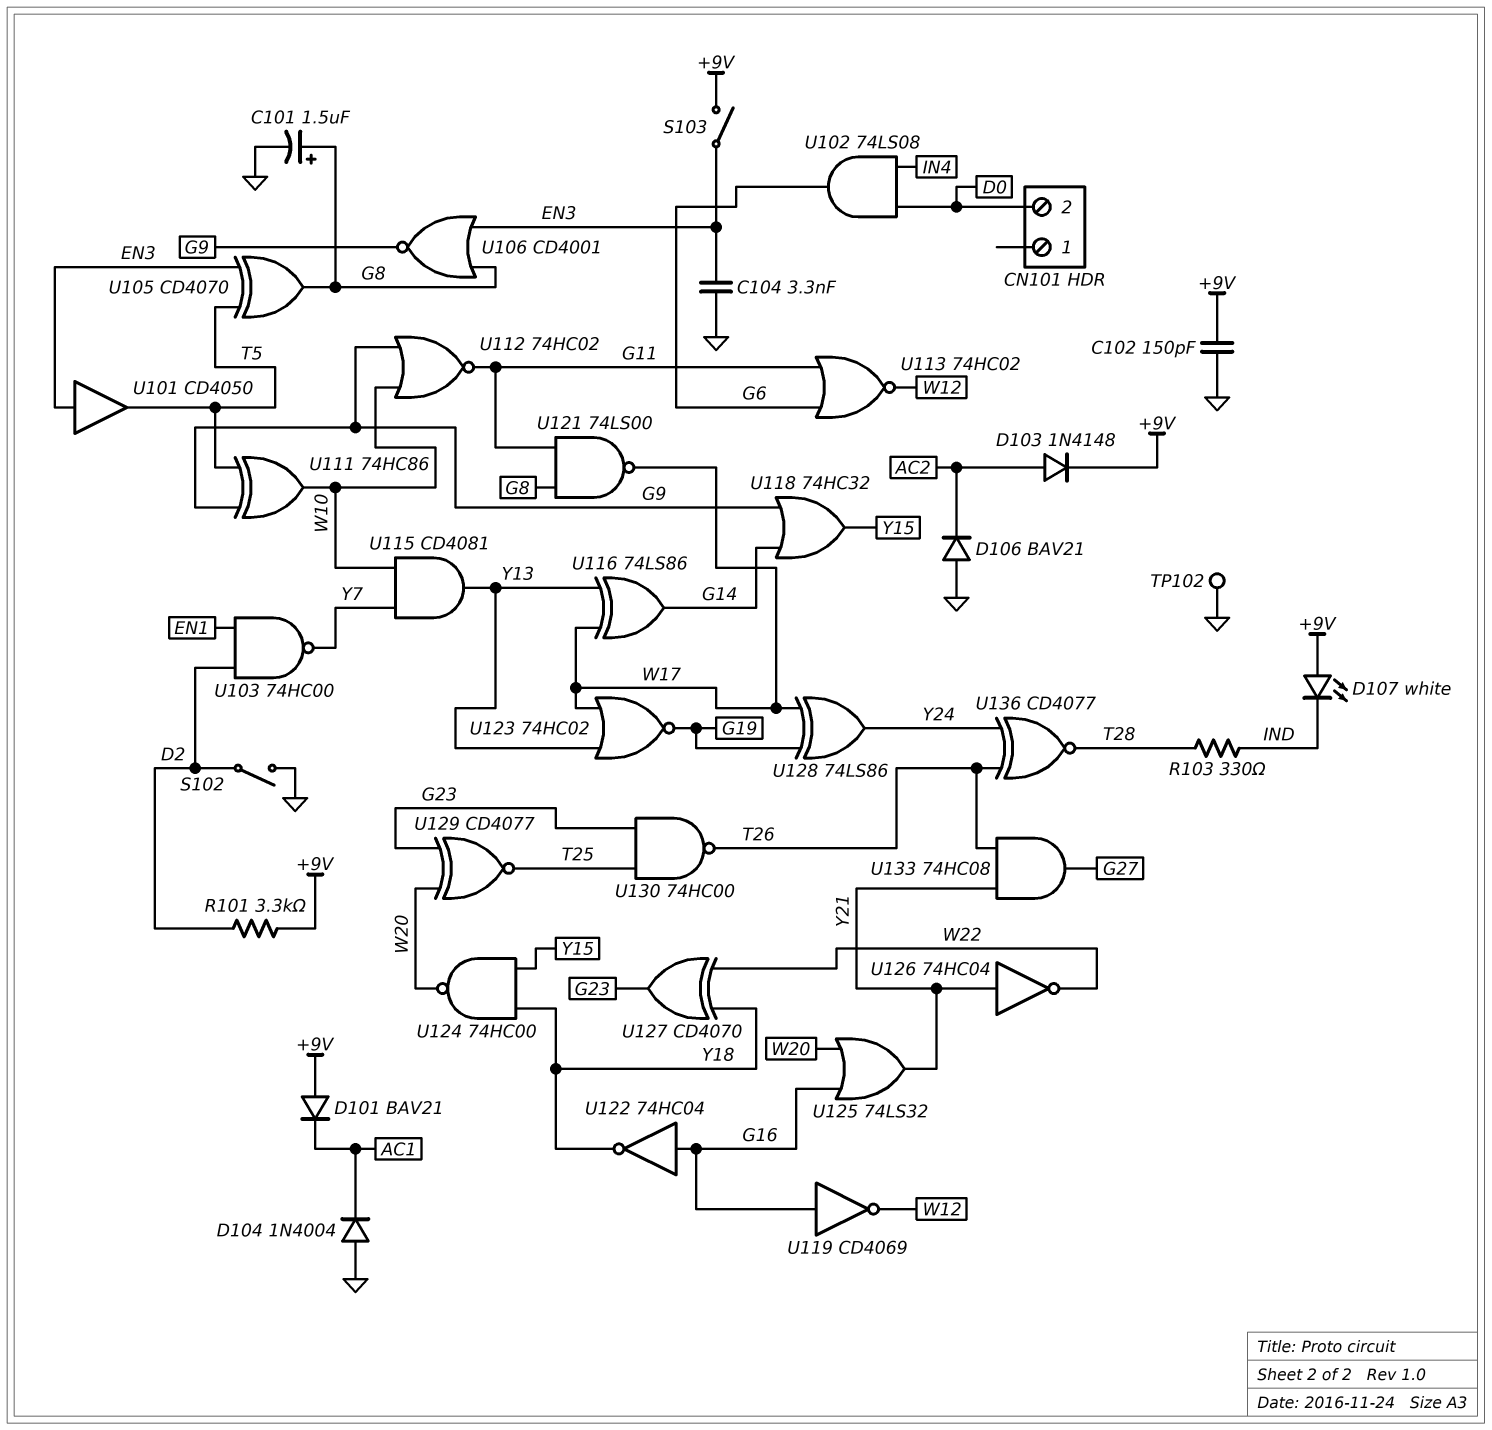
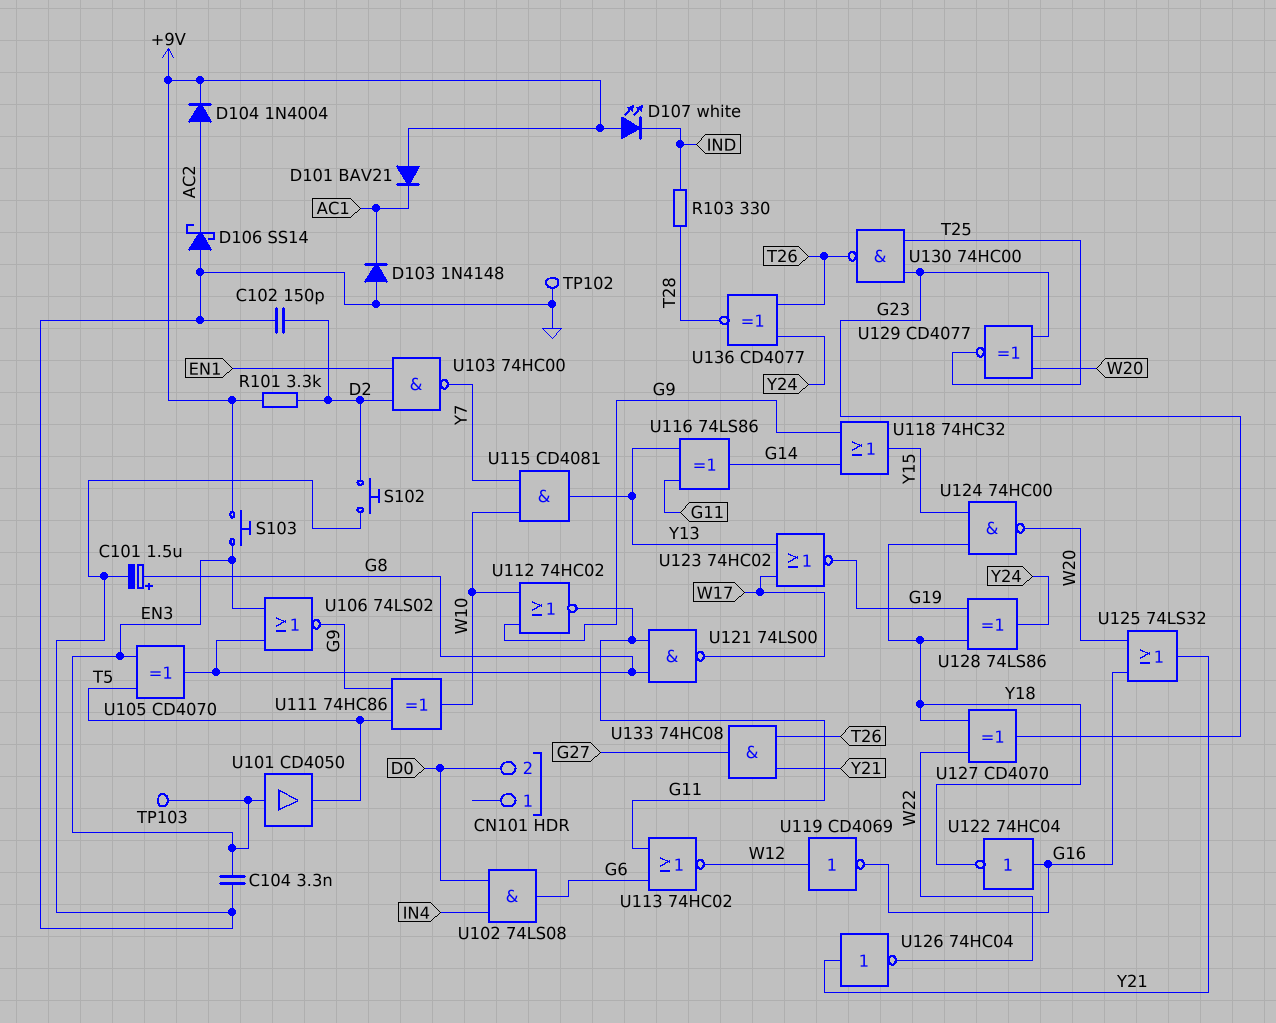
C102: 150pF (+9V, GND) -> 150pF (D2, GND)
D103: diode 1N4148 (A AC2, K +9V) -> diode 1N4148 (A GND, K AC1)
D104: diode 1N4004 (A GND, K AC1) -> diode 1N4004 (A AC2, K +9V)
D106: diode BAV21 (A GND, K AC2) -> schottky SS14 (A GND, K AC2)
S102: switch (D2, GND) -> button (D2, GND)
S103: switch (+9V, EN3) -> button (+9V, EN3)
TP103: none -> test point (EN3)
U106: NOR CD4001 (in EN3, in G8, out G9) -> NOR 74LS02 (in EN3, in G8, out G9)
U116: XOR 74LS86 (in W17, in Y13, out G14) -> XOR 74LS86 (in G11, in Y13, out G14)
U119: NOT CD4069 (in G16, out W12) -> NOT CD4069 (in W12, out G16)
U128: XOR 74LS86 (in G19, in W17, out Y24) -> XOR 74LS86 (in G19, in Y18, out Y24)

